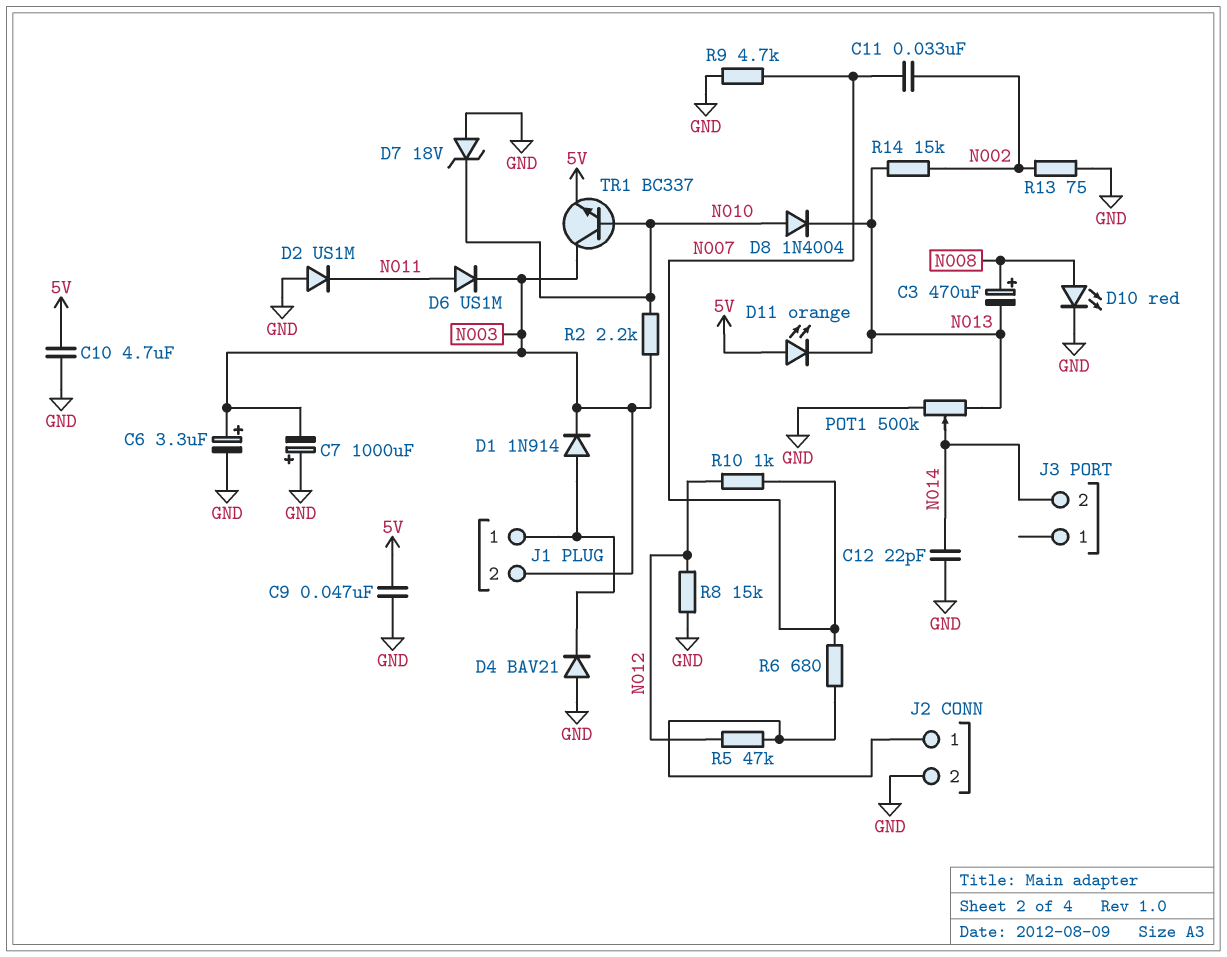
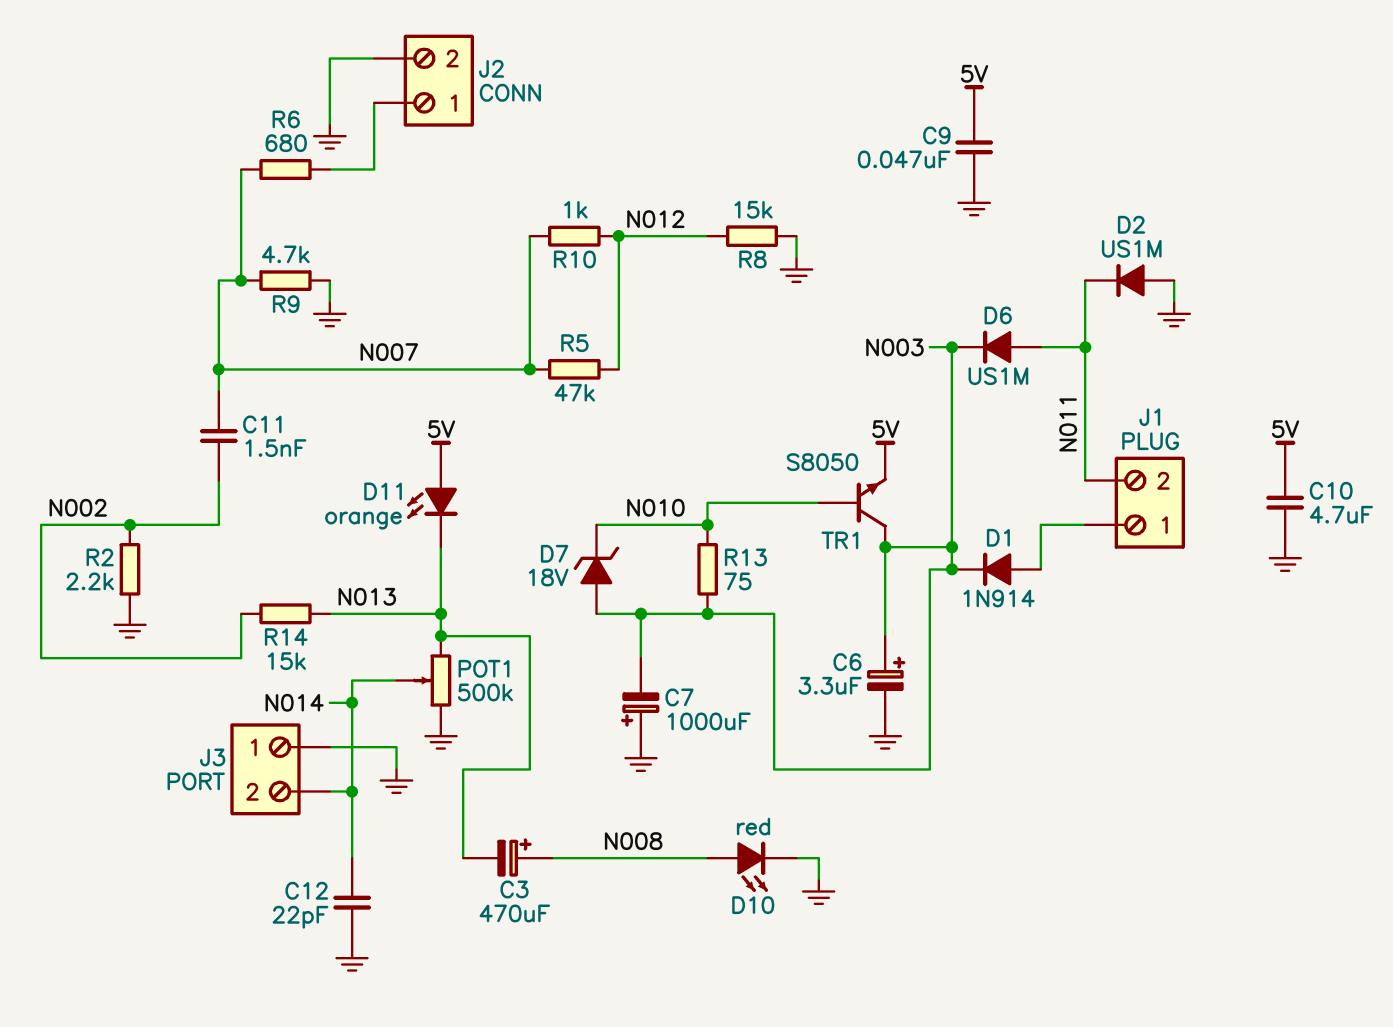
C11: 33nF (N002, N007) -> 1.5nF (N002, N007)
D4: diode BAV21 (A GND, K J1/1) -> none
D7: zener 18V (A GND, K N010) -> zener 18V (A N003, K N010)
D8: diode 1N4004 (A N010, K N013) -> none
J1 pin 2: N003 -> N011
J3 pin 1: none -> GND
R2: 2.2k (N003, N010) -> 2.2k (GND, N002)
R5: 47k (J2/1, N012) -> 47k (N007, N012)
R13: 75 (GND, N002) -> 75 (N003, N010)
TR1: NPN BC337 (B N010, C N003, E 5V) -> NPN S8050 (B N010, C N003, E 5V)

